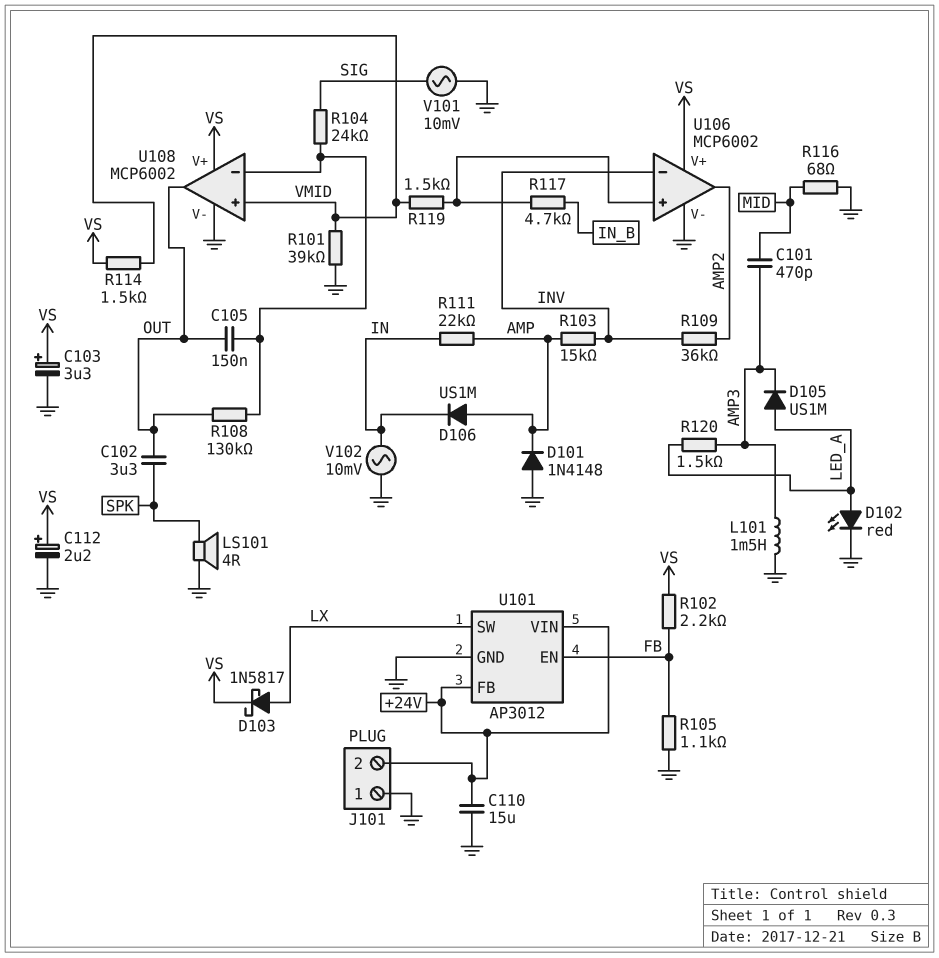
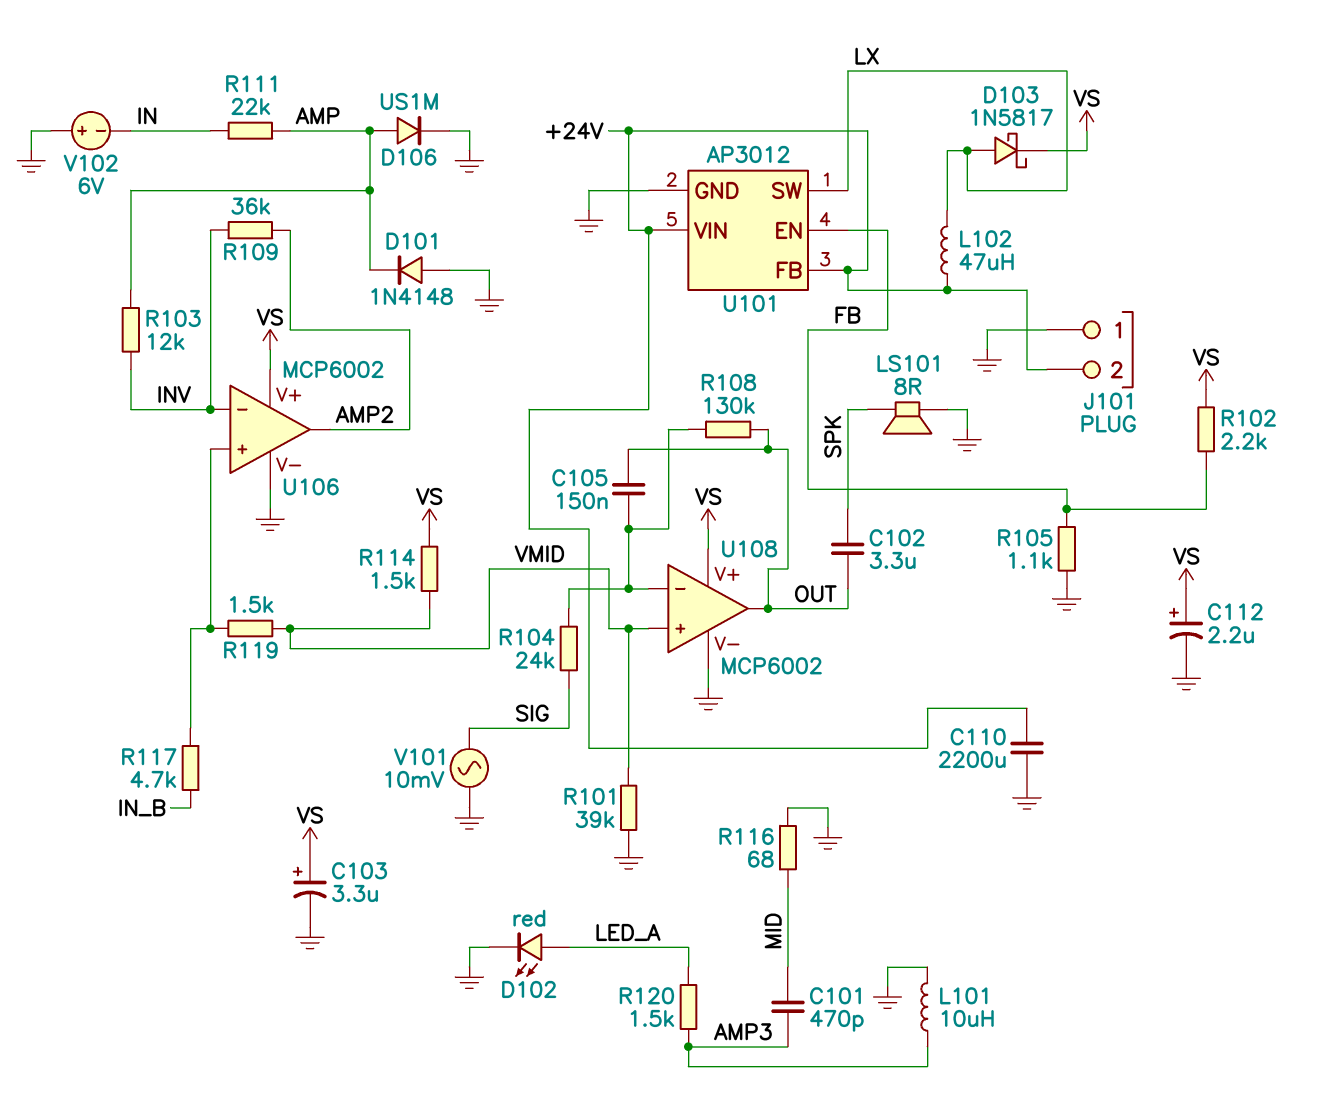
C110: 15uF (+24V, GND) -> 2200uF (+24V, GND)
D105: diode US1M (A LED_A, K AMP3) -> none
D106: diode US1M (A AMP, K IN) -> diode US1M (A AMP, K GND)
L101: 1.5mH (AMP3, GND) -> 10uH (AMP3, GND)
L102: none -> 47uH (+24V, LX)
LS101: speaker 4R (GND, SPK) -> speaker 8R (GND, SPK)
R103: 15k (AMP, INV) -> 12k (AMP, INV)
V102: AC 10mV (GND, IN) -> 6V (plus GND, minus IN)

